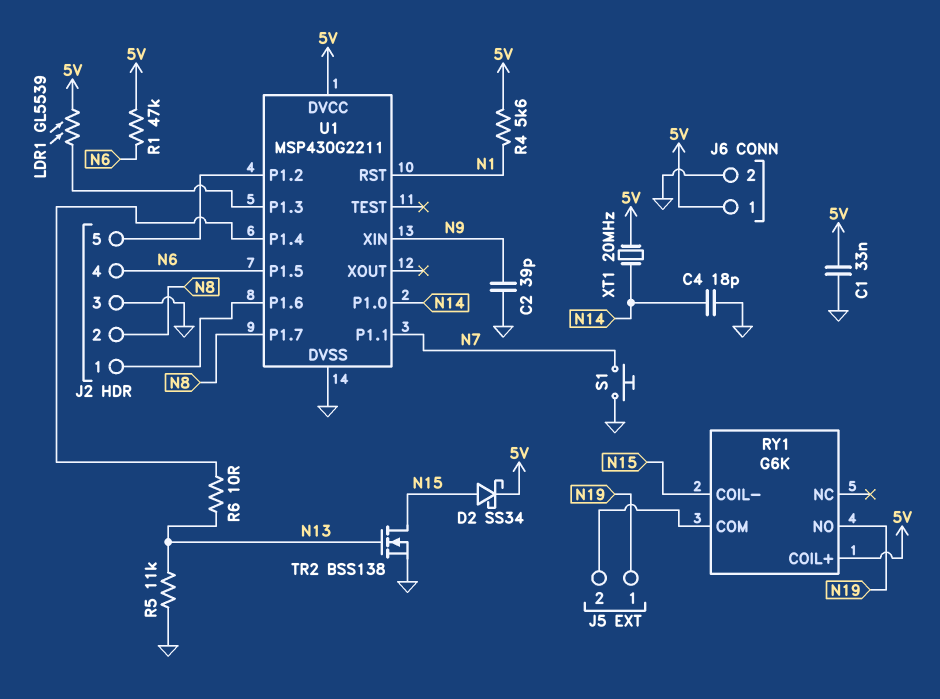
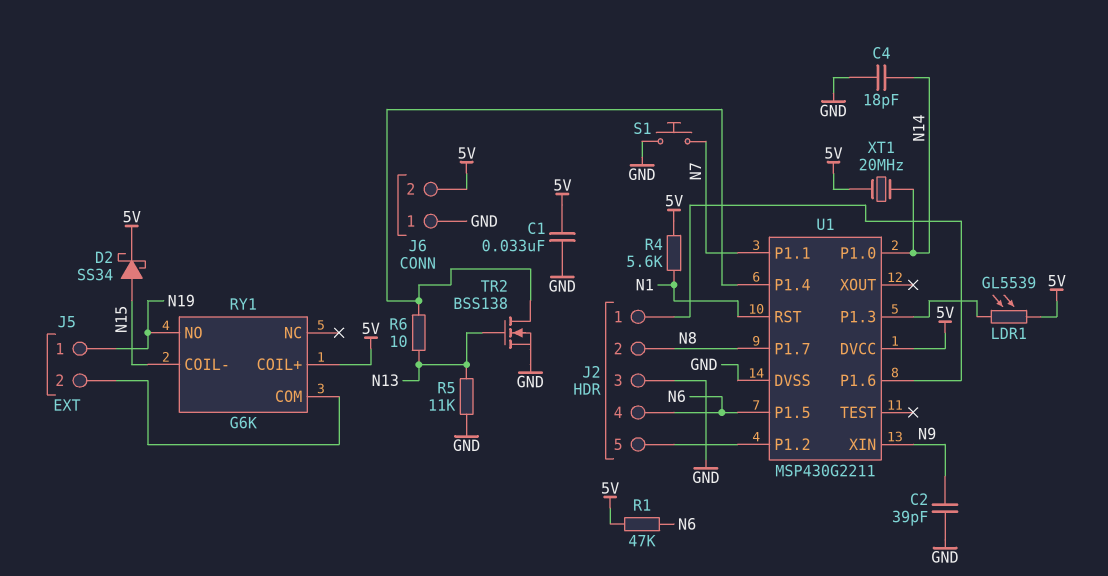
J6 pin 1: 5V -> GND
J6 pin 2: GND -> 5V
TR2: NMOS BSS138 (G N13, D N15, S GND) -> NMOS BSS138 (G N13, D U1/P1.4, S GND)

